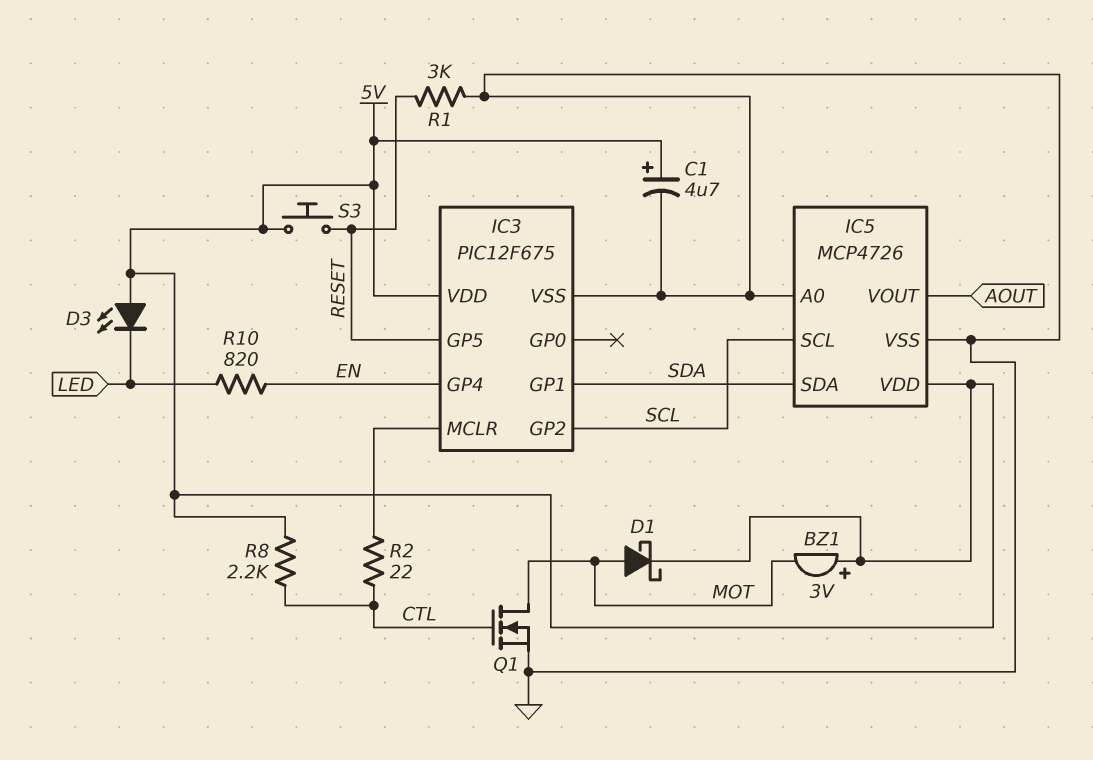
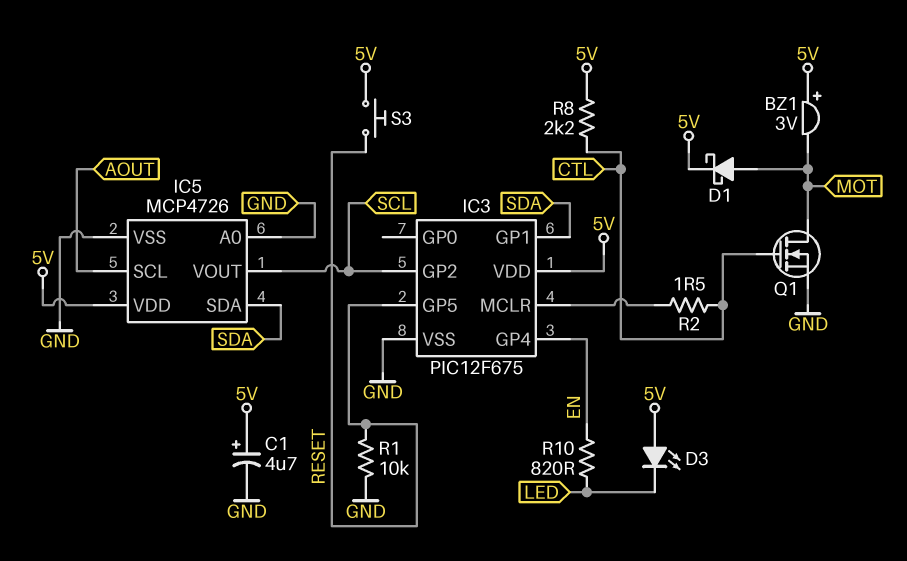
IC5 pin SCL: SCL -> AOUT
IC5 pin VOUT: AOUT -> SCL
R1: 3k (GND, RESET) -> 10k (GND, RESET)
R2: 22 (CTL, IC3/MCLR) -> 1.5 (CTL, IC3/MCLR)

